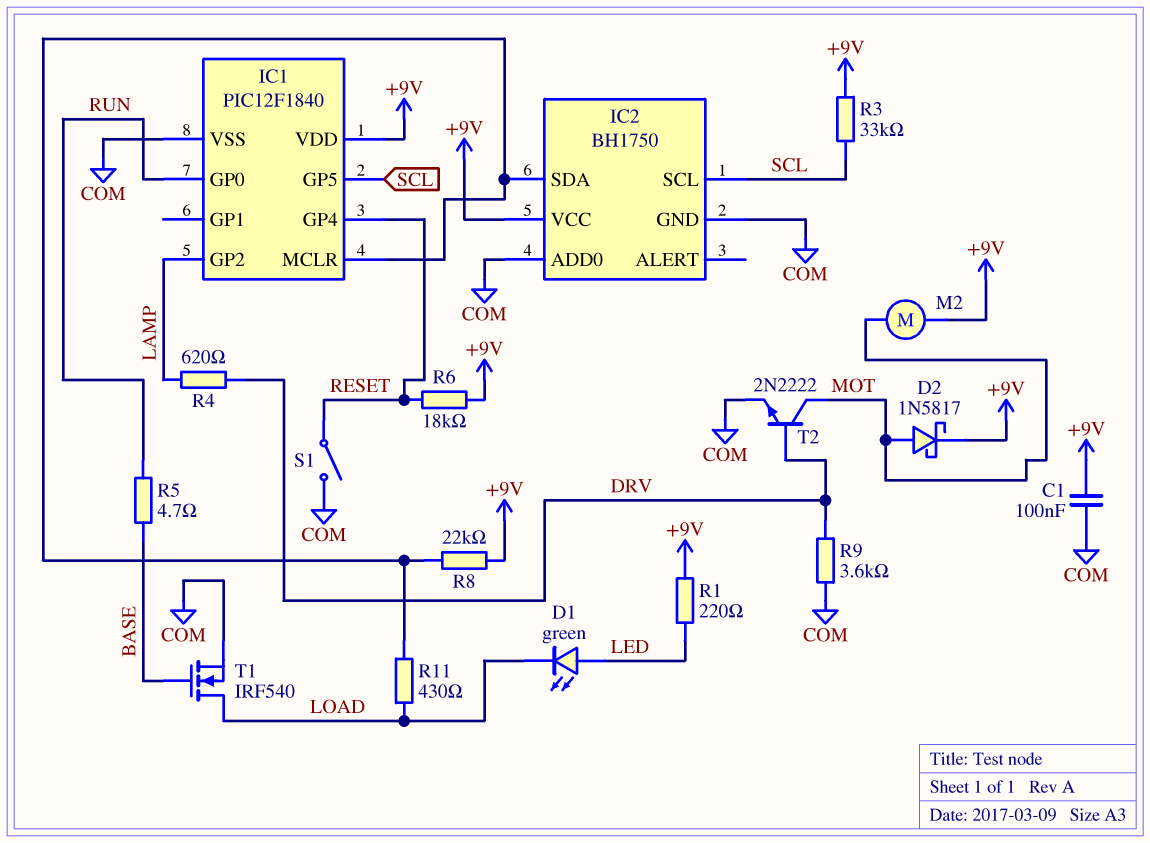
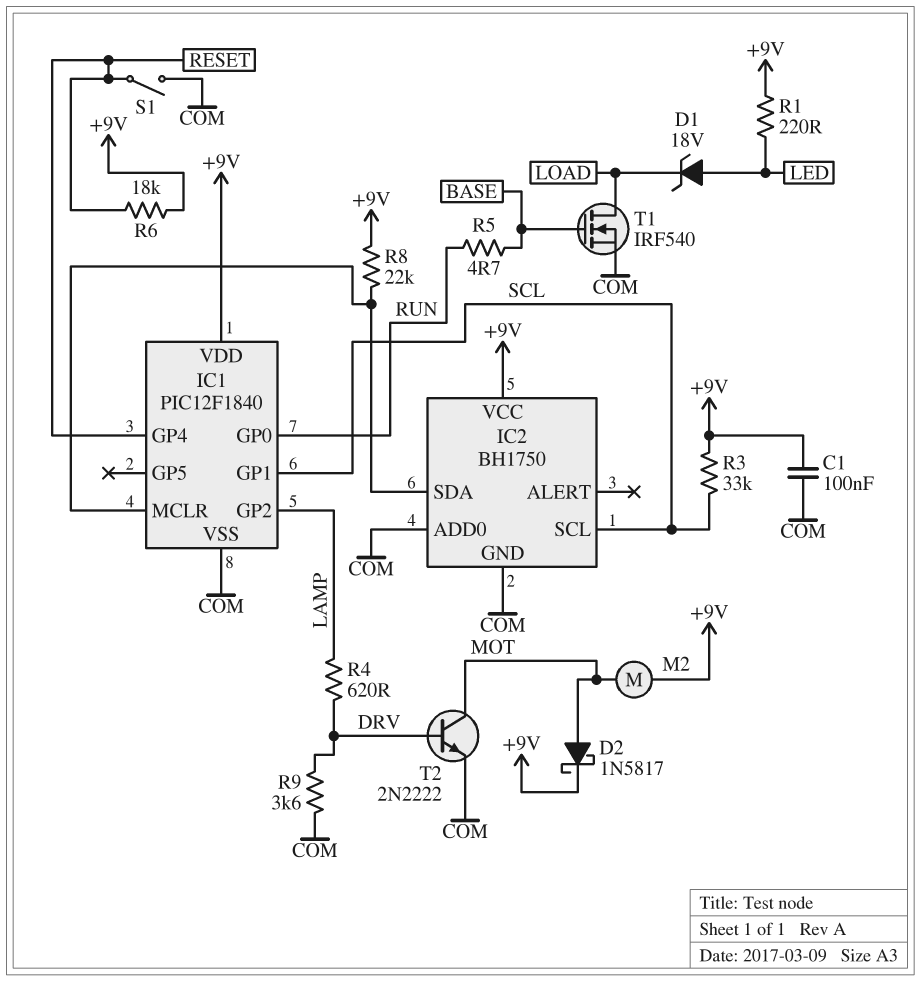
D1: LED green (A LED, K LOAD) -> zener 18V (A LED, K LOAD)
IC1 pin GP1: none -> SCL
IC1 pin GP5: SCL -> none
R11: 430 (IC1/MCLR, LOAD) -> none

